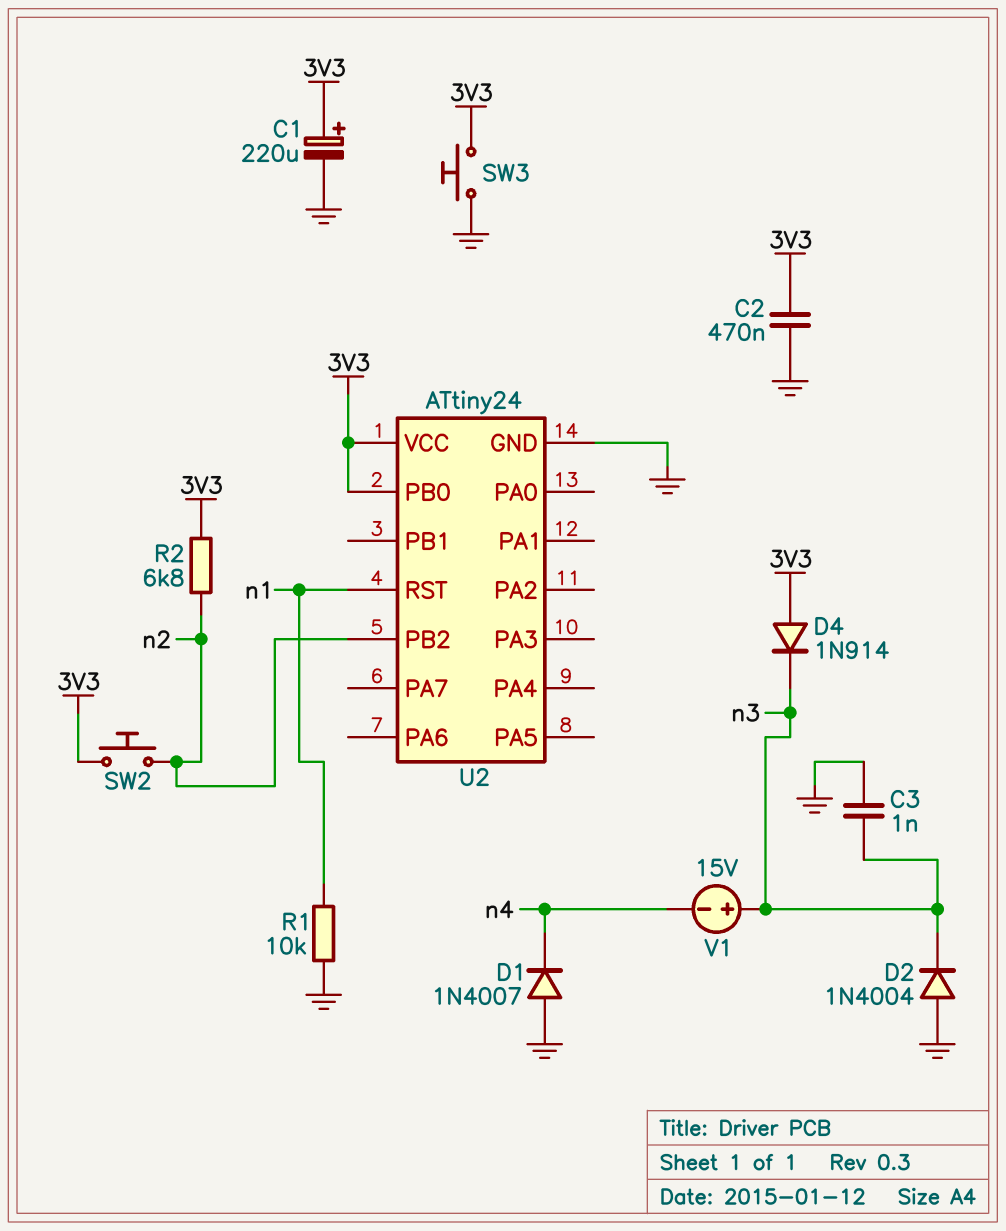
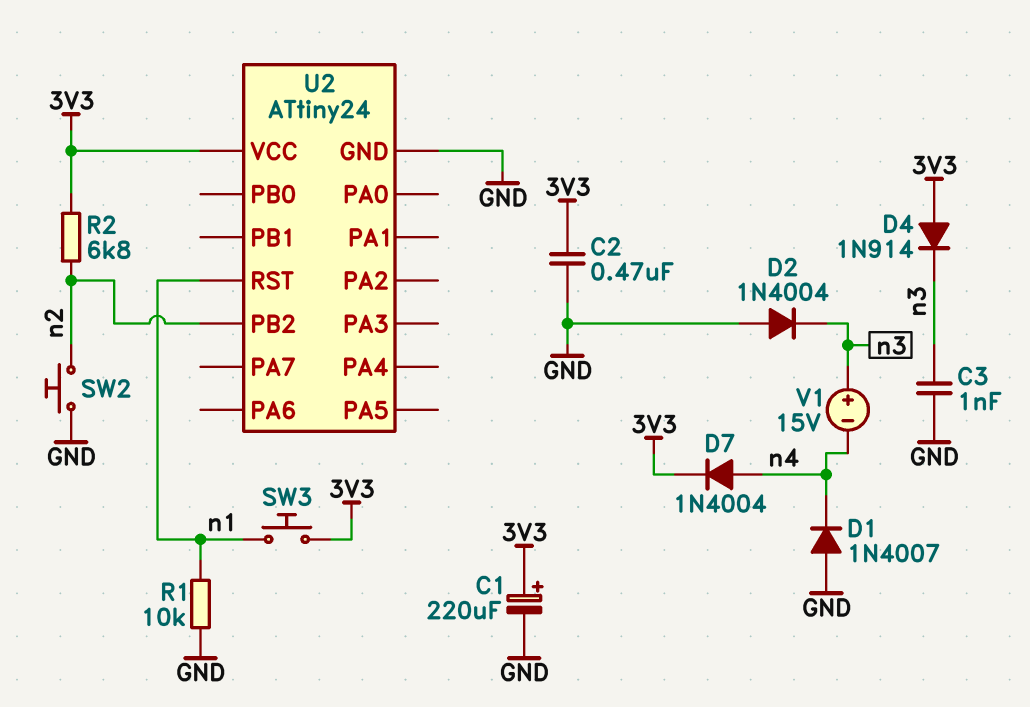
D7: none -> diode 1N4004 (A n4, K 3V3)
SW2: button (3V3, n2) -> button (GND, n2)
SW3: button (3V3, GND) -> button (3V3, n1)
U2 pin PB0: 3V3 -> none

